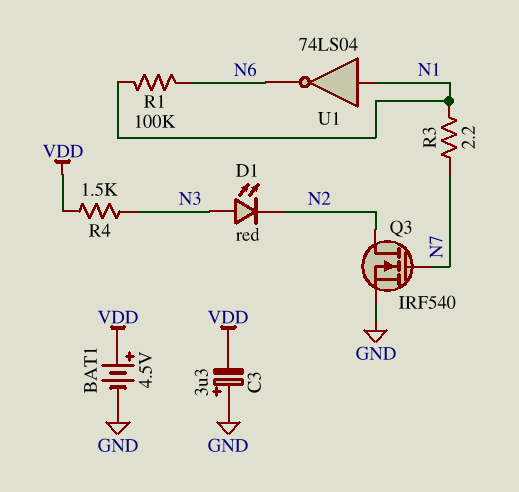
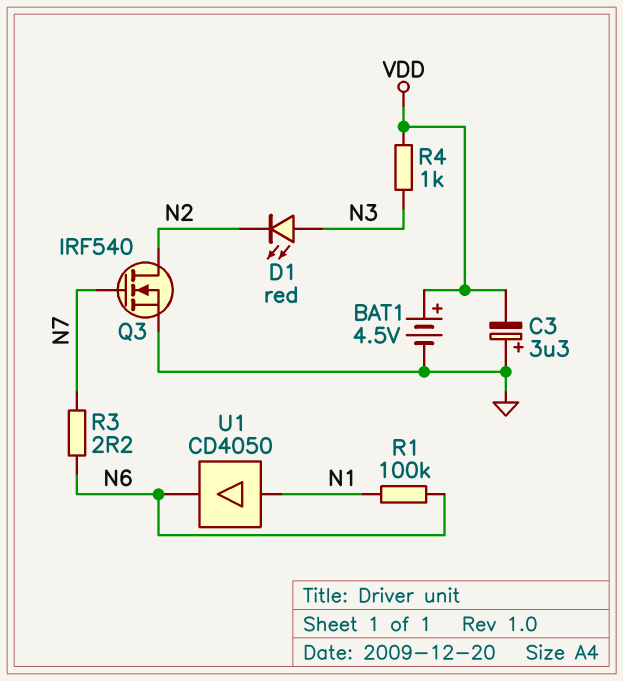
R3: 2.2 (N1, N7) -> 2.2 (N6, N7)
R4: 1.5k (N3, VDD) -> 1k (N3, VDD)
U1: NOT 74LS04 (in N1, out N6) -> buffer CD4050 (in N1, out N6)

